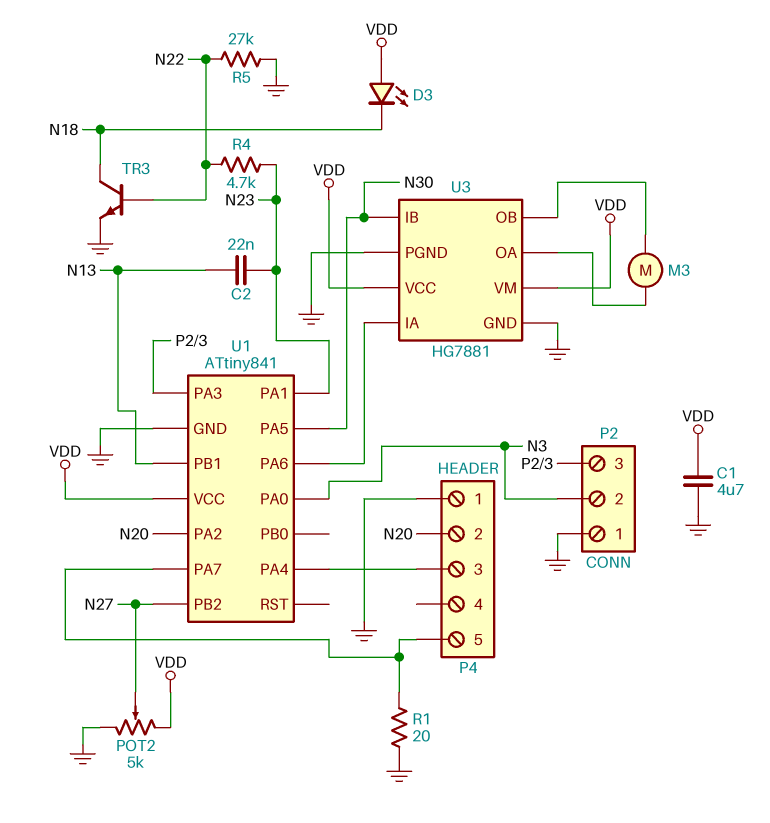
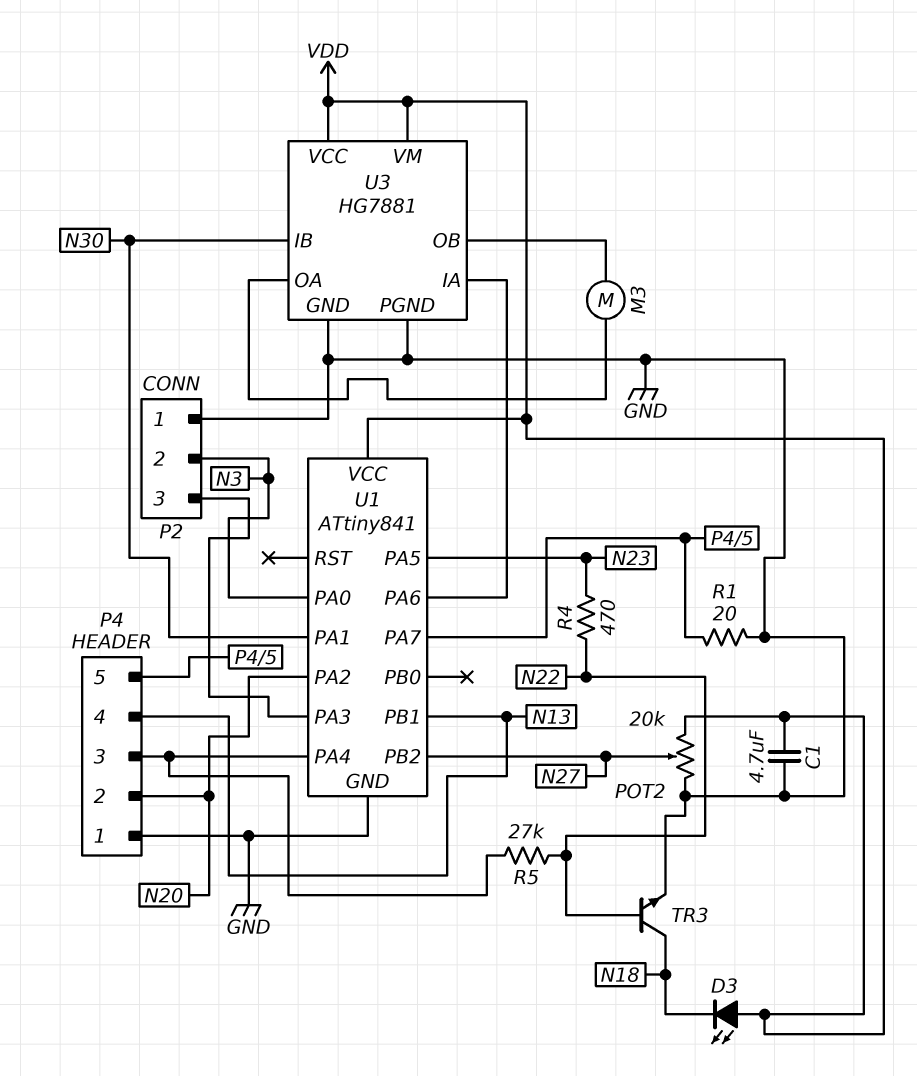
C2: 22nF (N13, N23) -> none
P4 pin 4: none -> N13
POT2: 5k (GND, VDD, wiper N27) -> 20k (GND, VDD, wiper N27)
R4: 4.7k (N22, N23) -> 470 (N22, N23)
R5: 27k (GND, N22) -> 27k (N22, P4/3)
U1 pin PA1: N23 -> N30
U1 pin PA5: N30 -> N23

